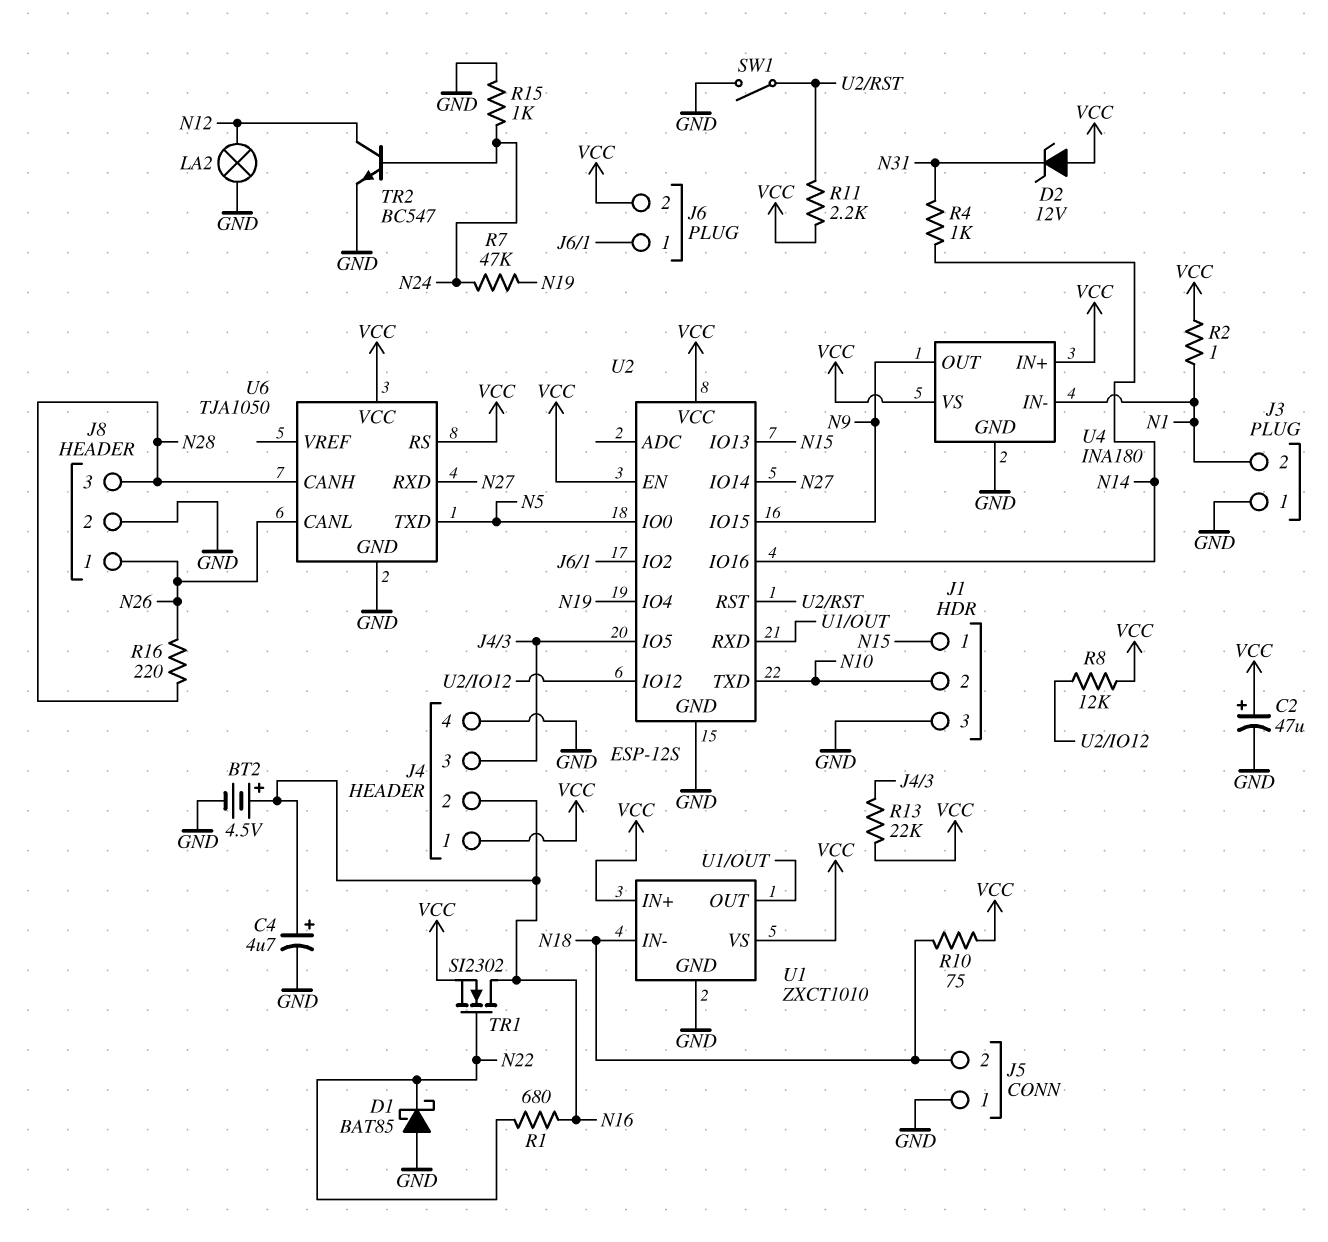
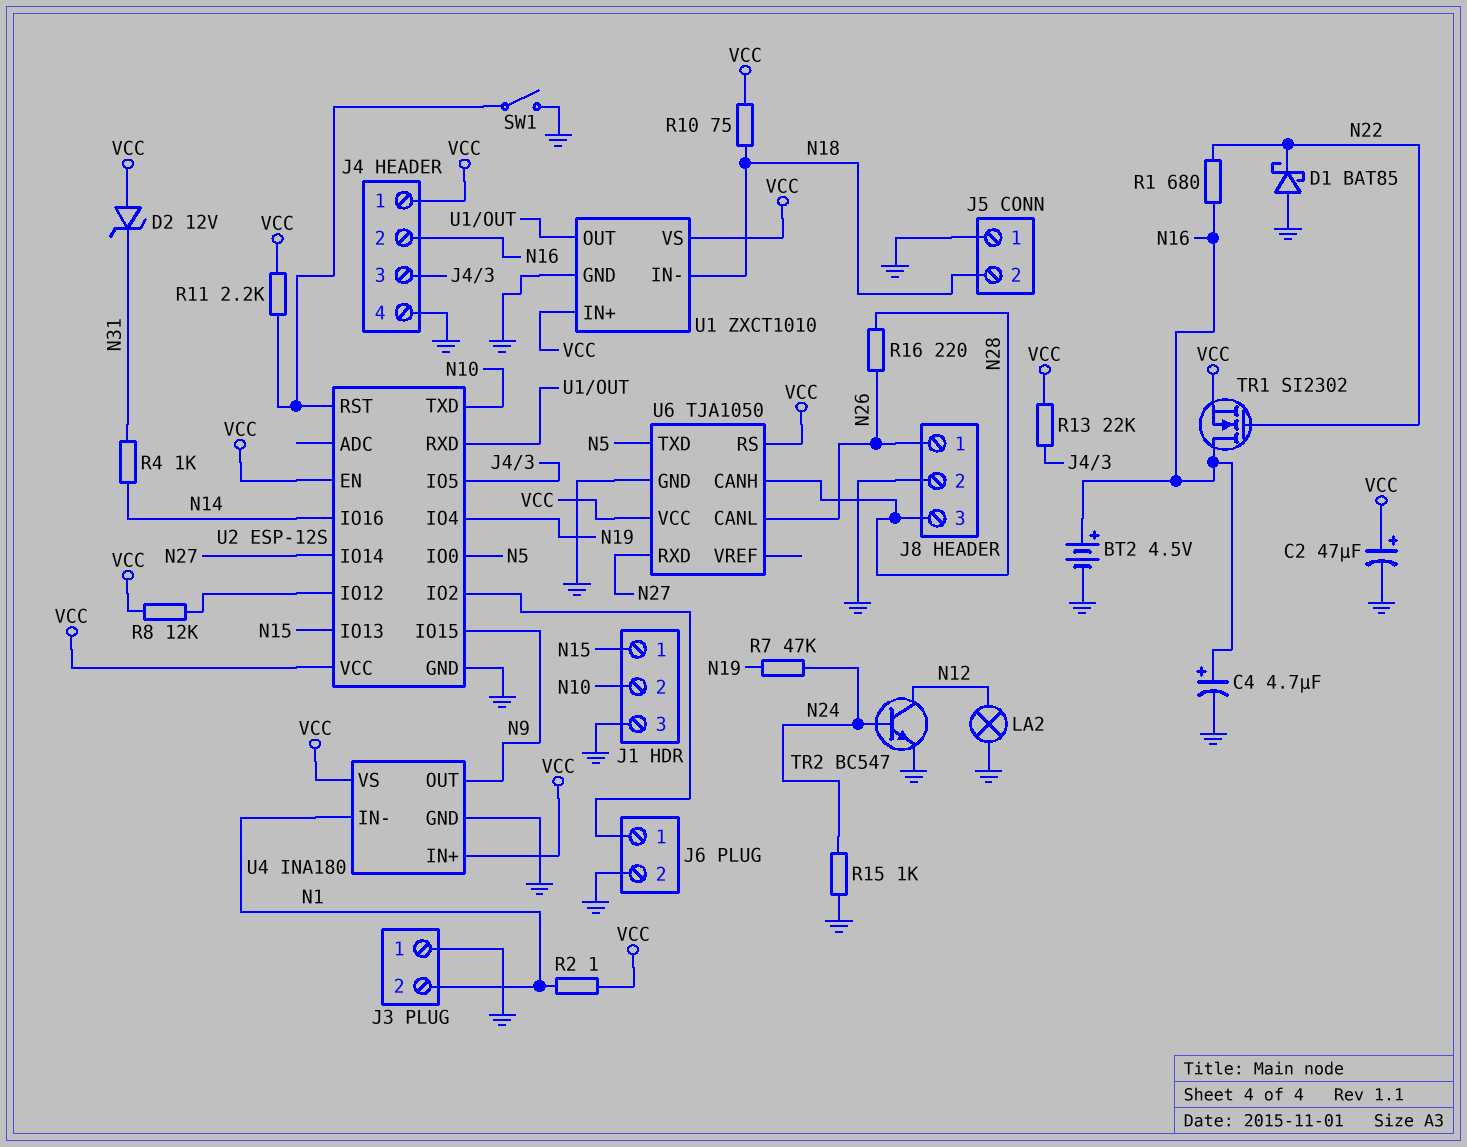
J6 pin 2: VCC -> GND

